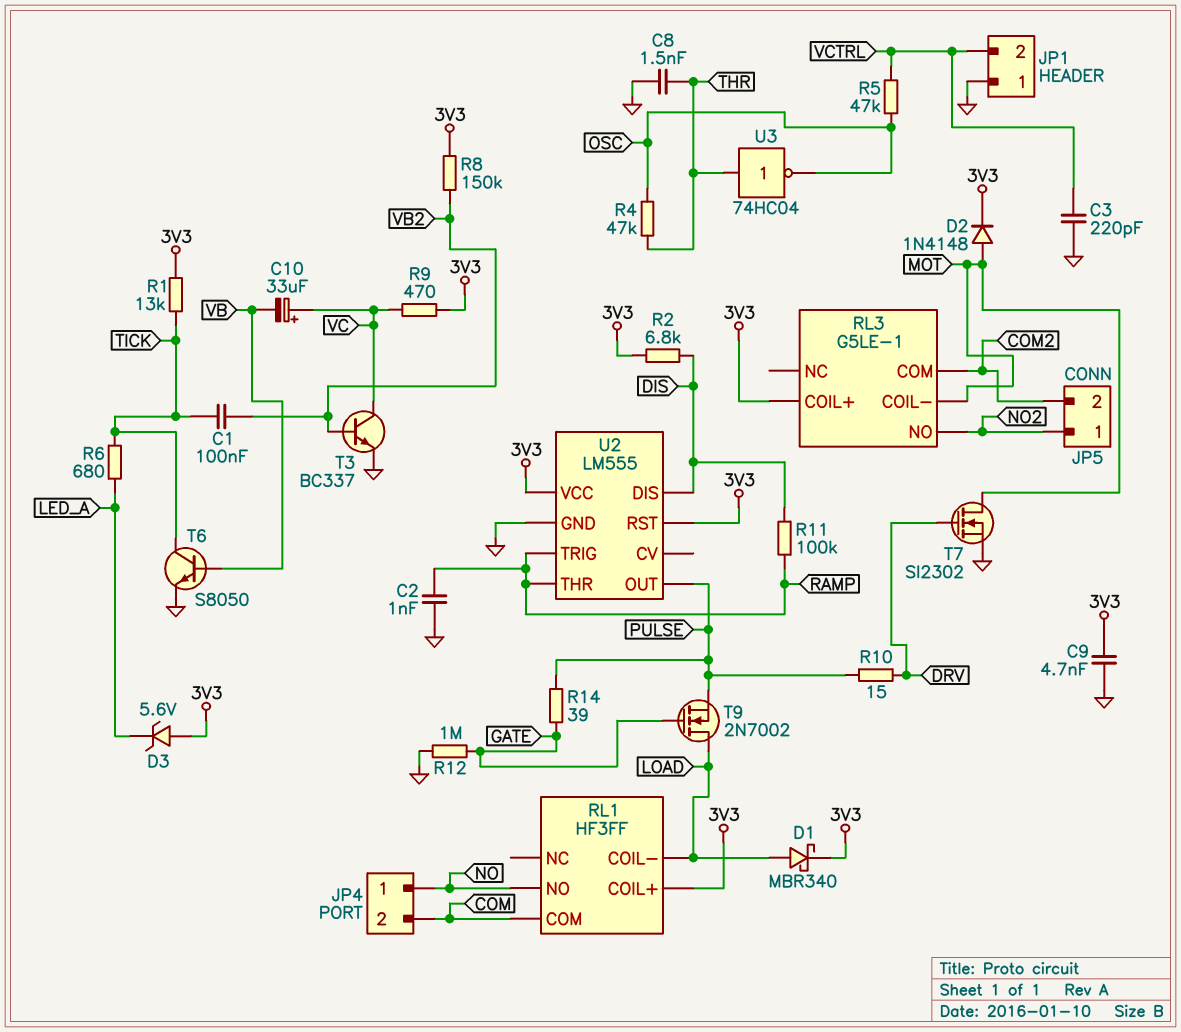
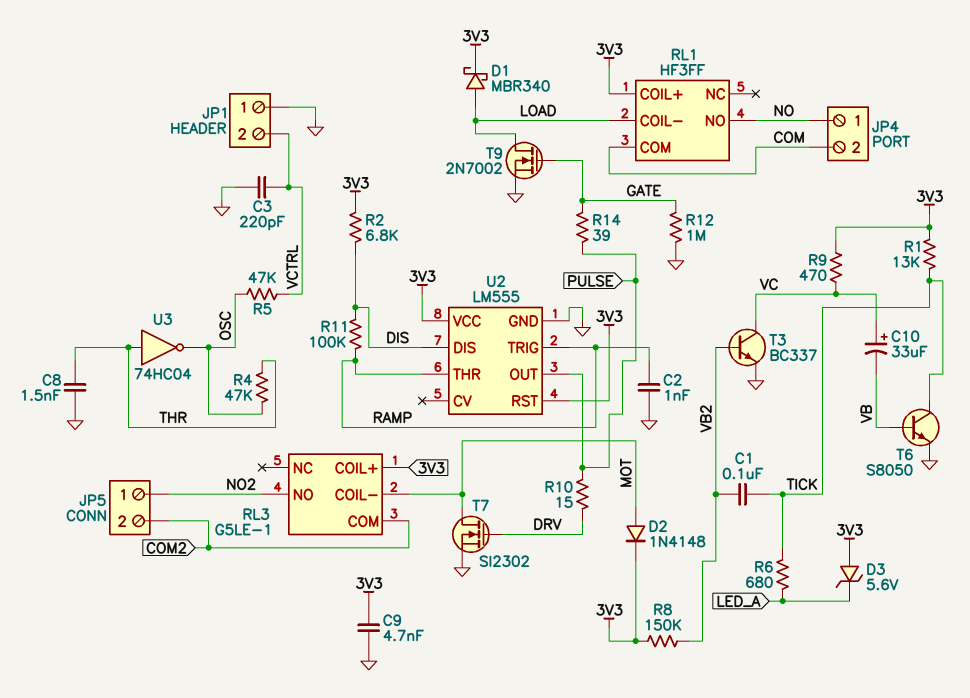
T9: NMOS 2N7002 (G GATE, D LOAD, S PULSE) -> NMOS 2N7002 (G GATE, D LOAD, S GND)

